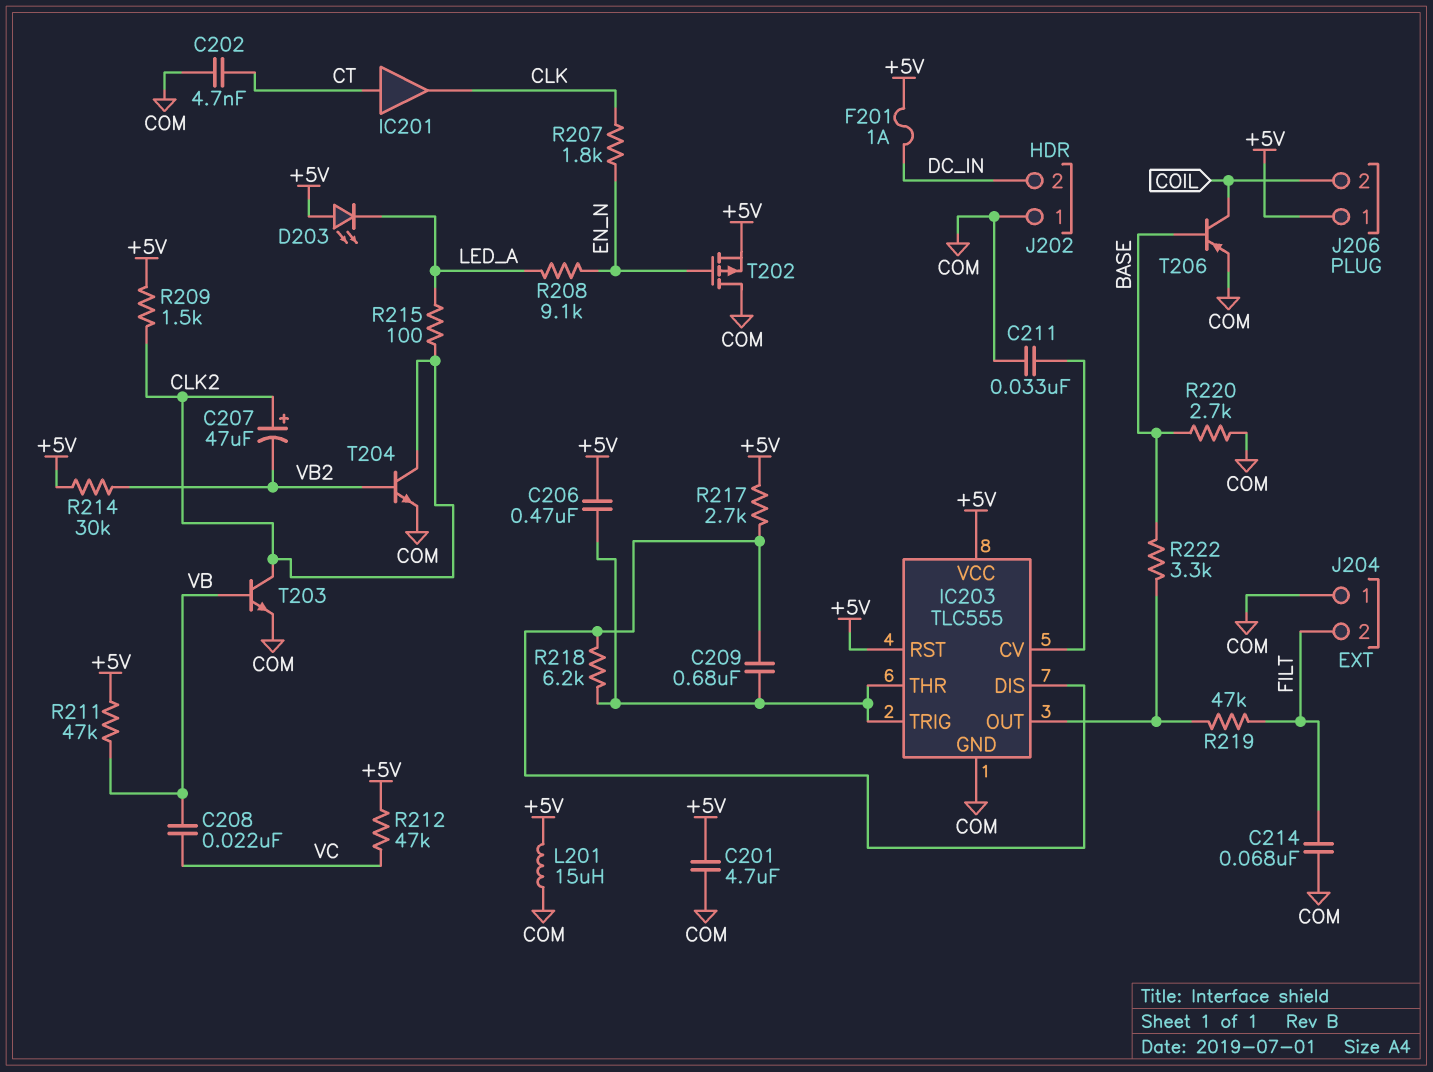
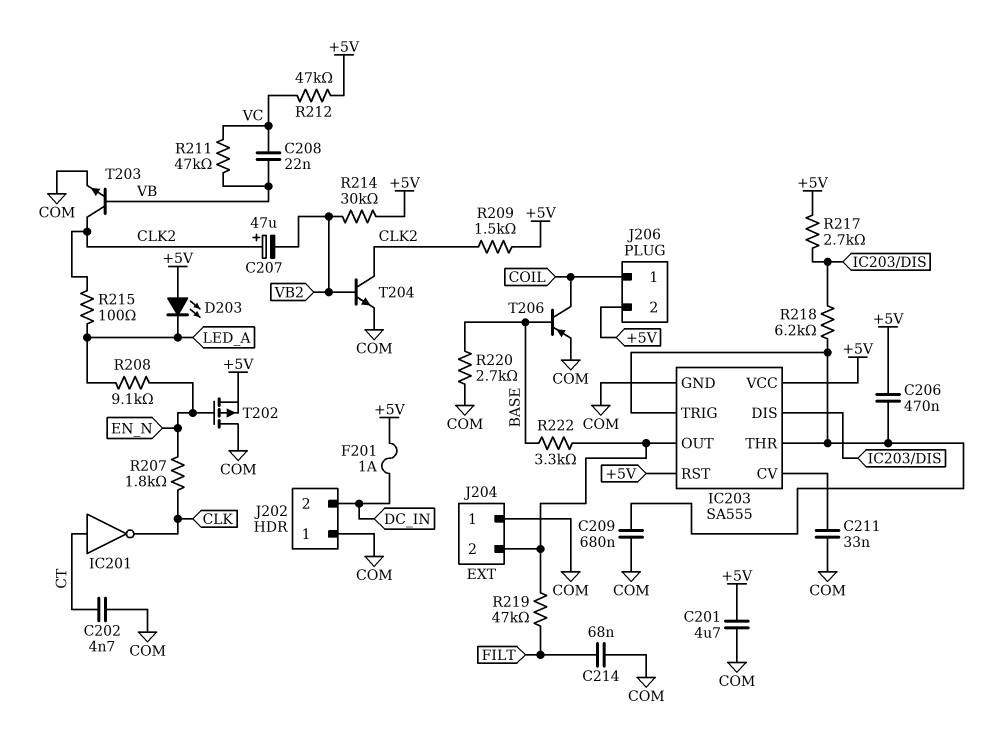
C209: 680nF (IC203/DIS, IC203/THR) -> 680nF (COM, IC203/THR)
IC201: buffer (in CT, out CLK) -> NOT (in CT, out CLK)
IC203: TLC555 -> SA555
J204 pin 2: FILT -> IC203/OUT
J206 pin 1: +5V -> COIL
J206 pin 2: COIL -> +5V
L201: 15uH (+5V, COM) -> none
R211: 47k (+5V, VB) -> 47k (VB, VC)

